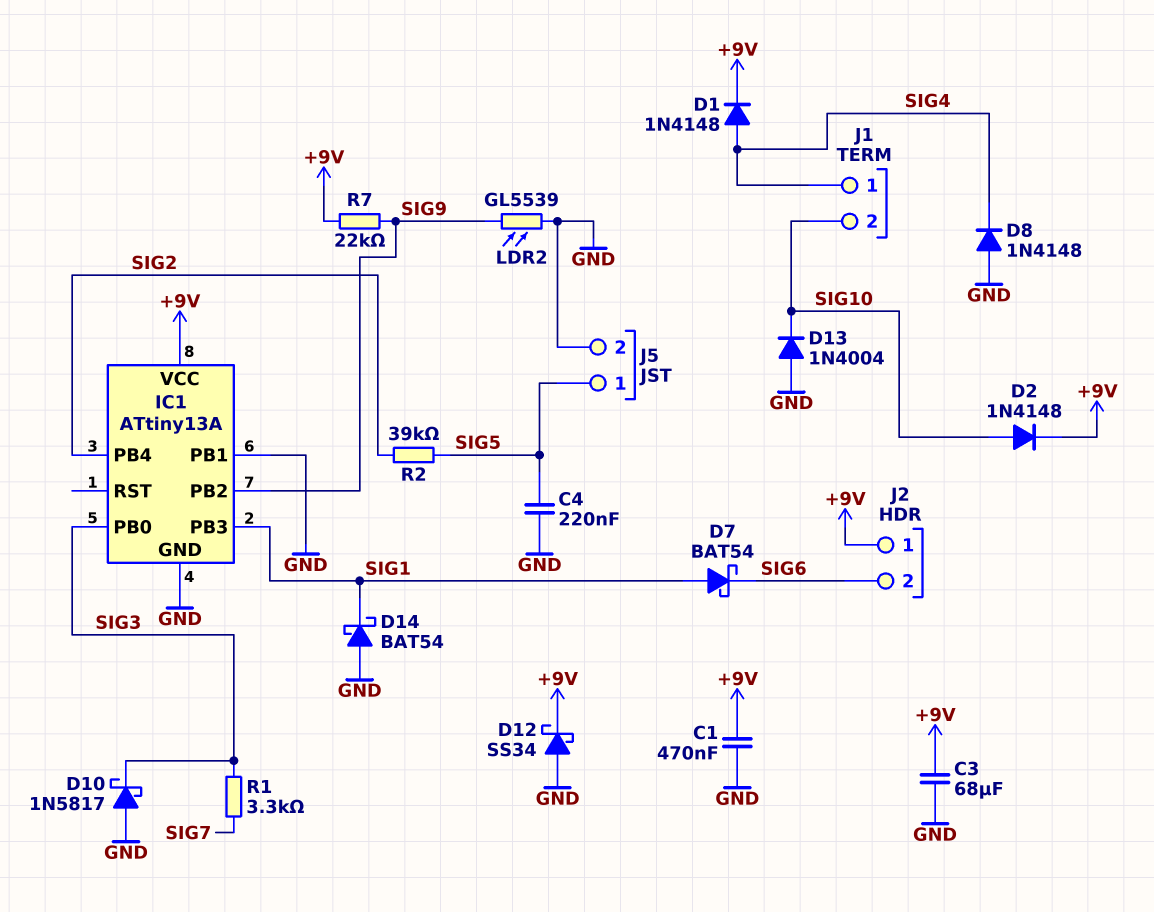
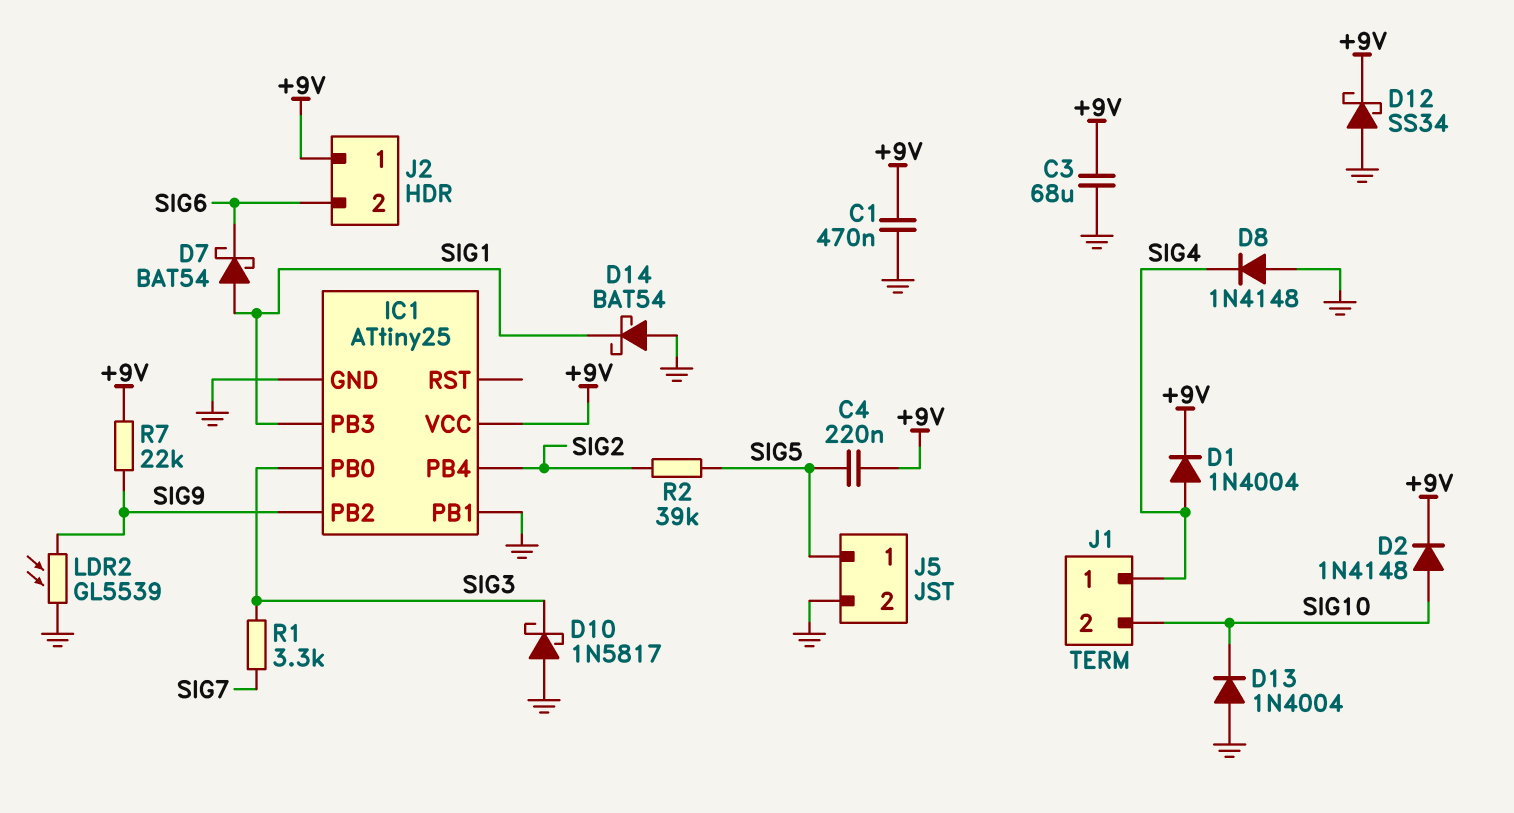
C4: 220nF (GND, SIG5) -> 220nF (+9V, SIG5)
D1: diode 1N4148 (A SIG4, K +9V) -> diode 1N4004 (A SIG4, K +9V)
IC1: ATtiny13A -> ATtiny25

